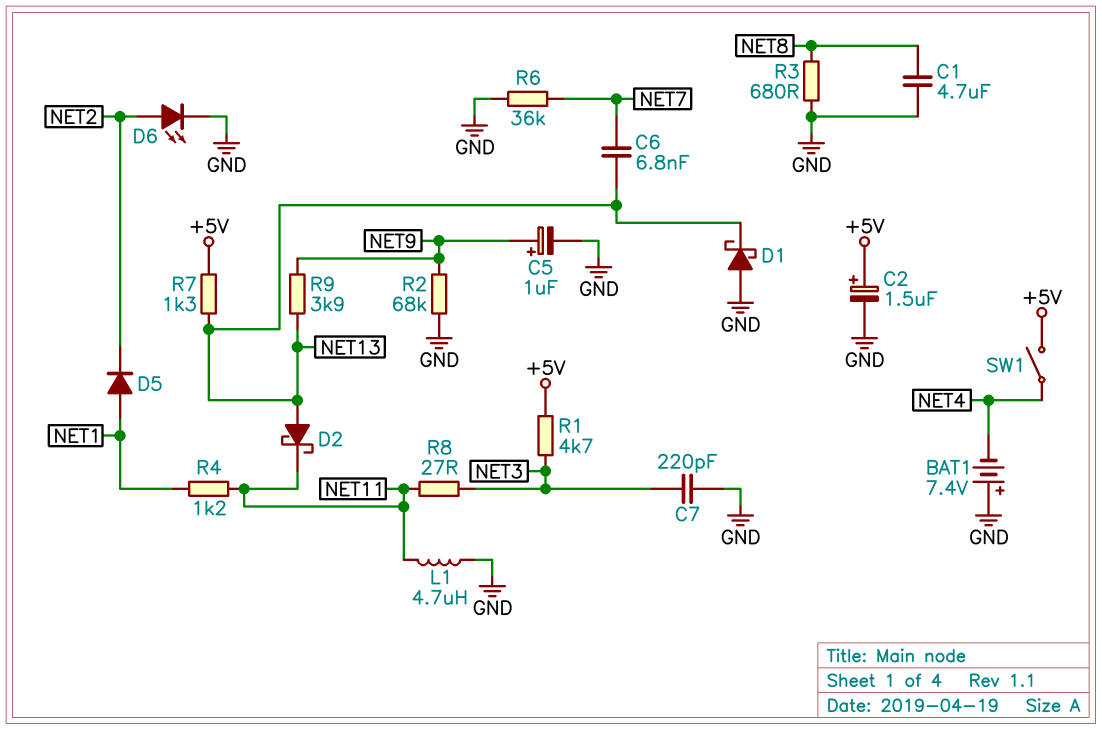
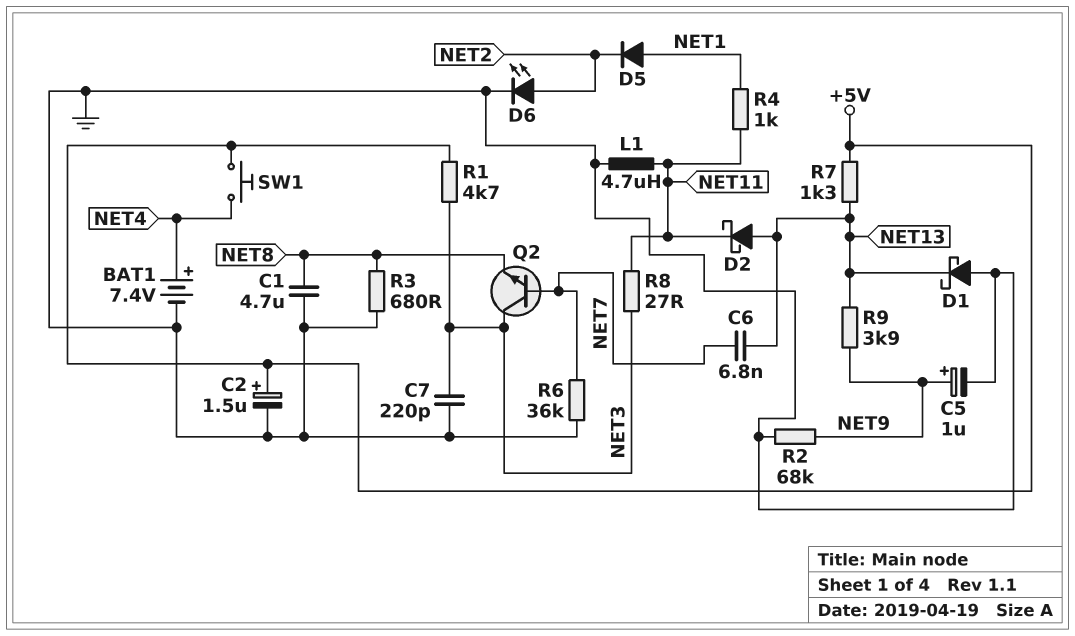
BAT1: 7.4V (plus GND, minus NET4) -> 7.4V (plus NET4, minus GND)
Q2: none -> NPN (B NET7, C NET3, E NET8)
R4: 1.2k (NET1, NET11) -> 1k (NET1, NET11)
SW1: switch (+5V, NET4) -> button (+5V, NET4)

